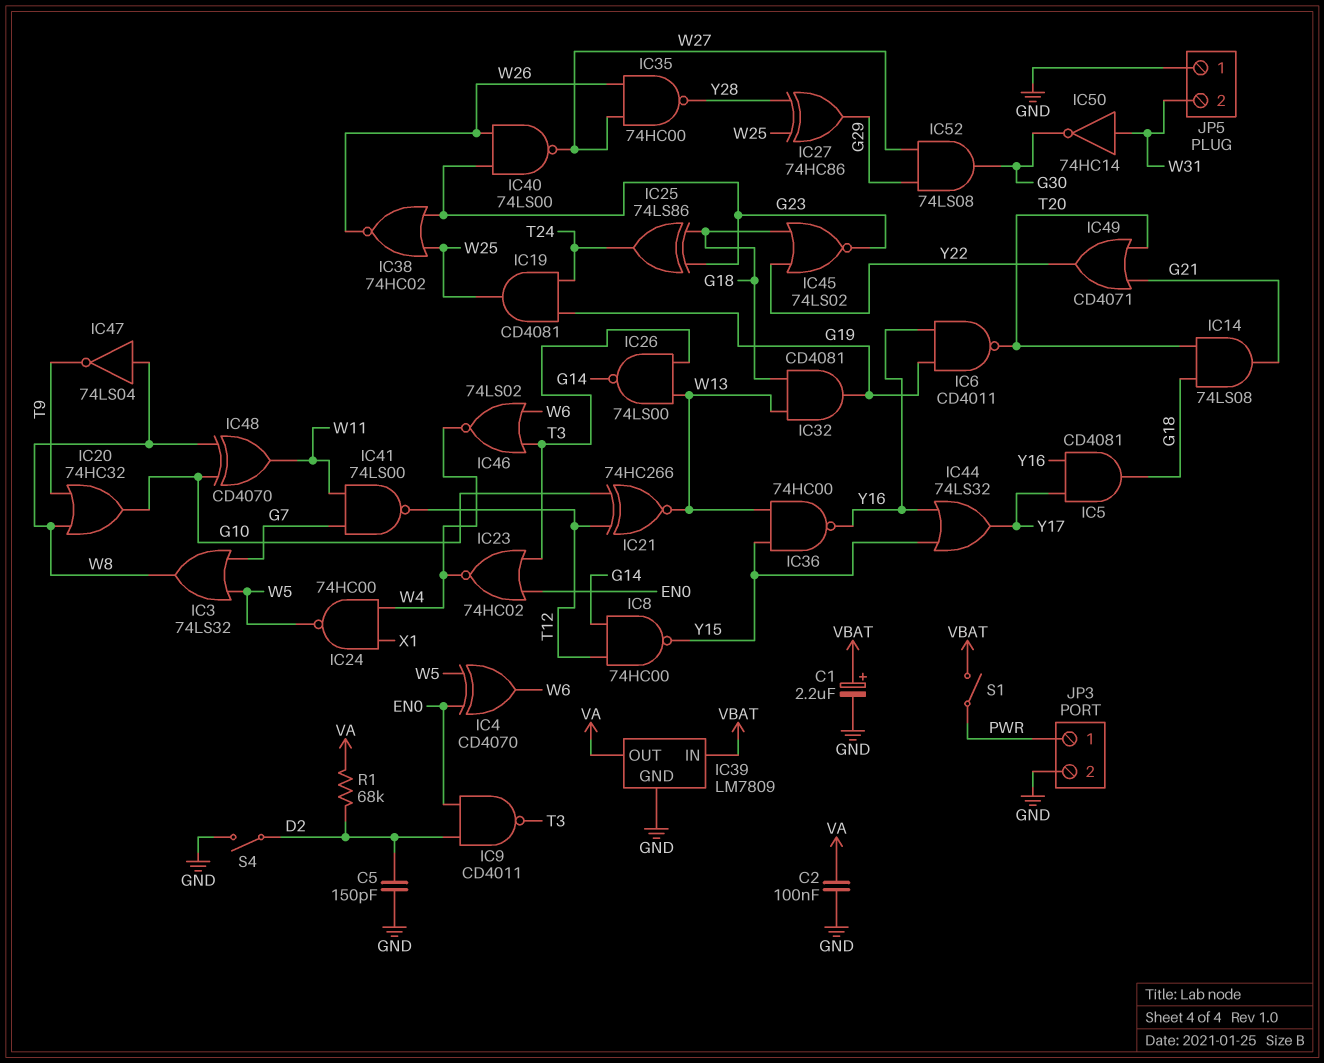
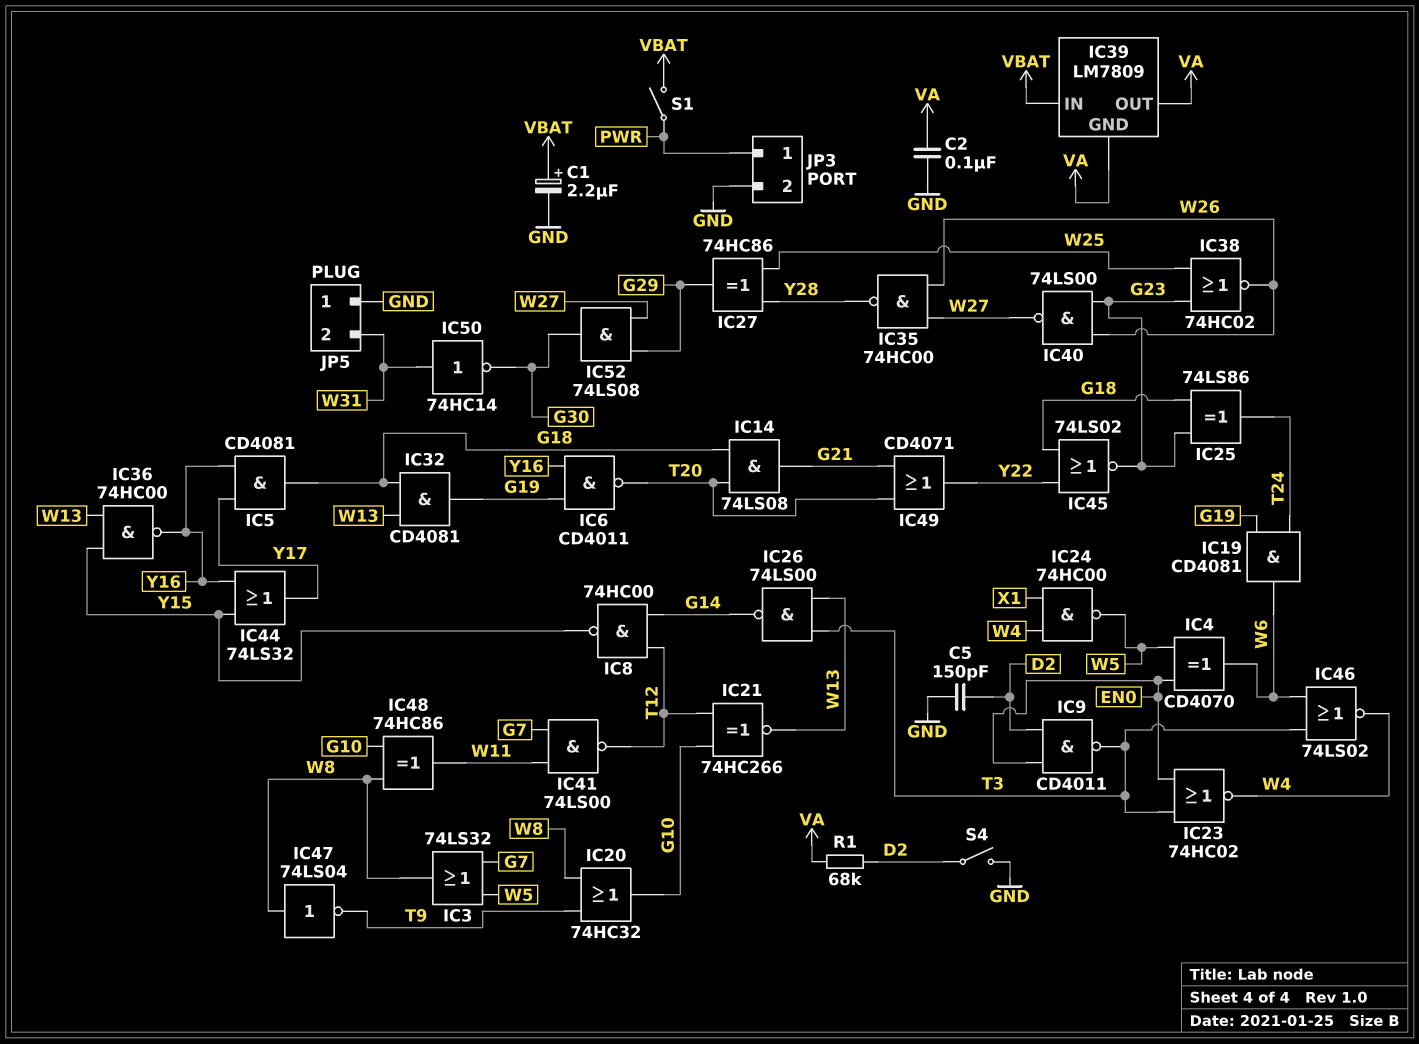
IC19: AND CD4081 (in G19, in T24, out W25) -> AND CD4081 (in G19, in T24, out W6)
IC39 pin GND: GND -> VA
IC48: XOR CD4070 (in G10, in W8, out W11) -> XOR 74HC86 (in G10, in W8, out W11)

